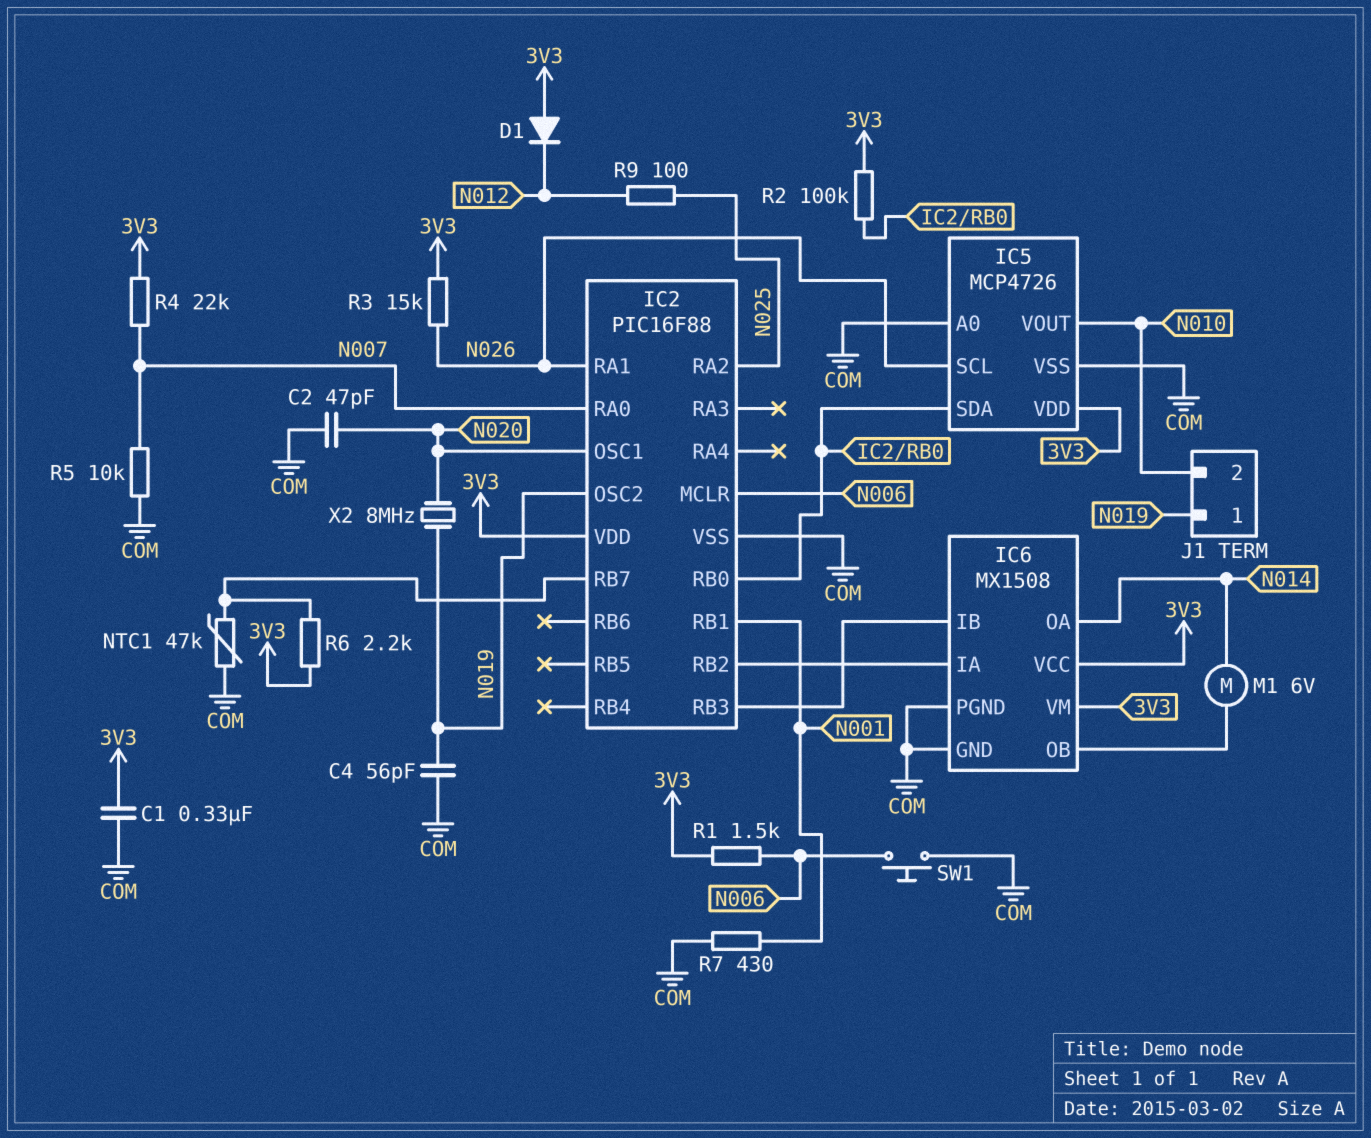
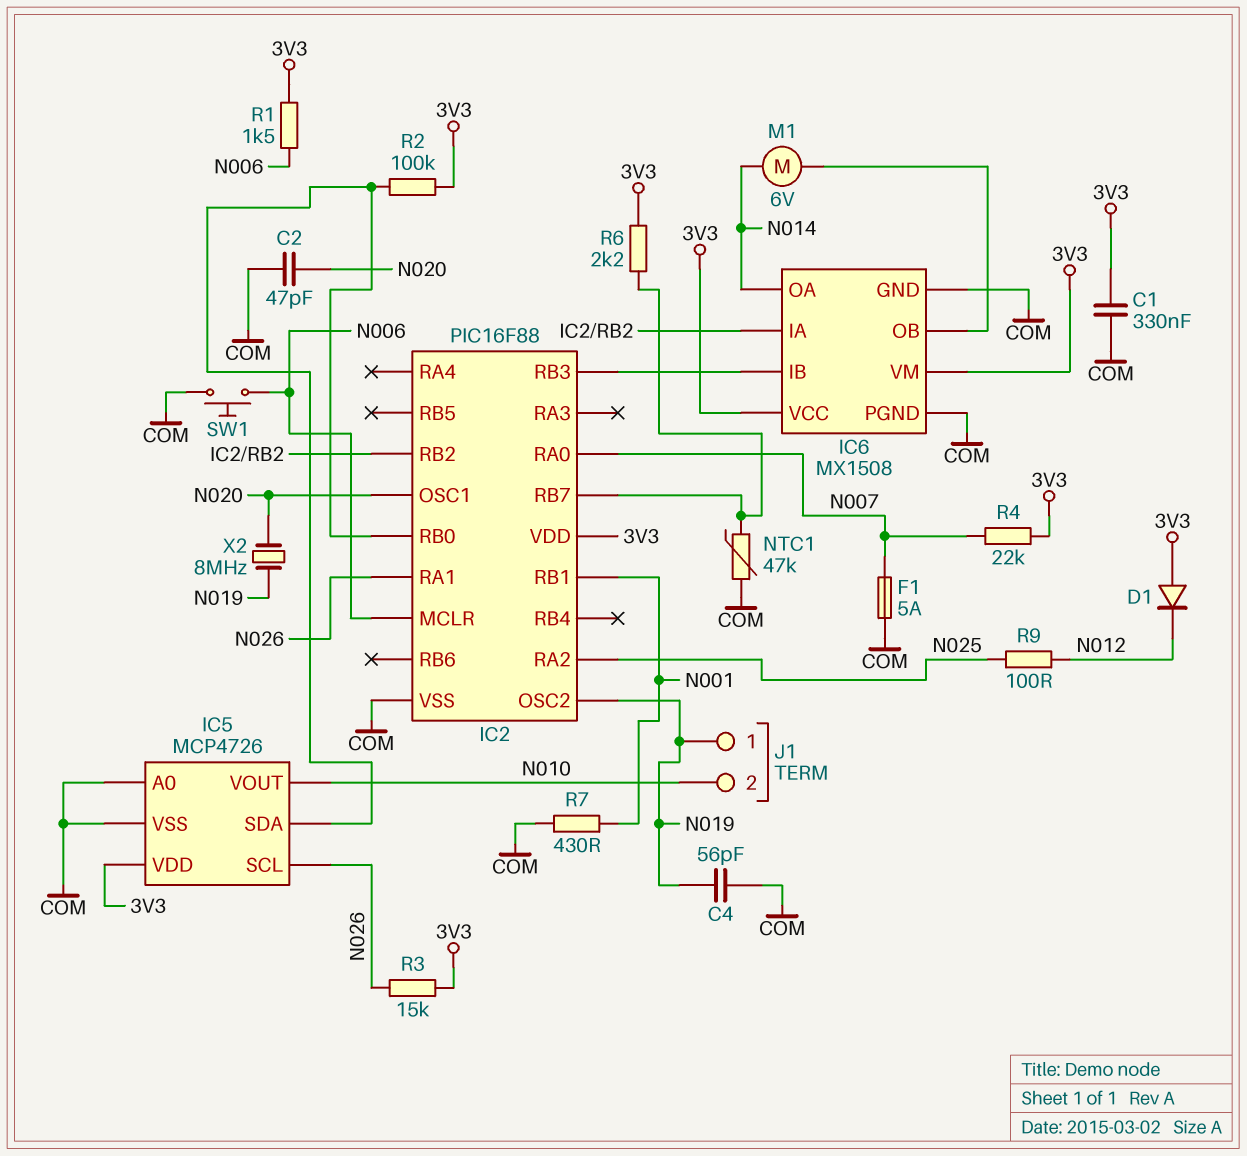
F1: none -> 5A (COM, N007)
R5: 10k (COM, N007) -> none

